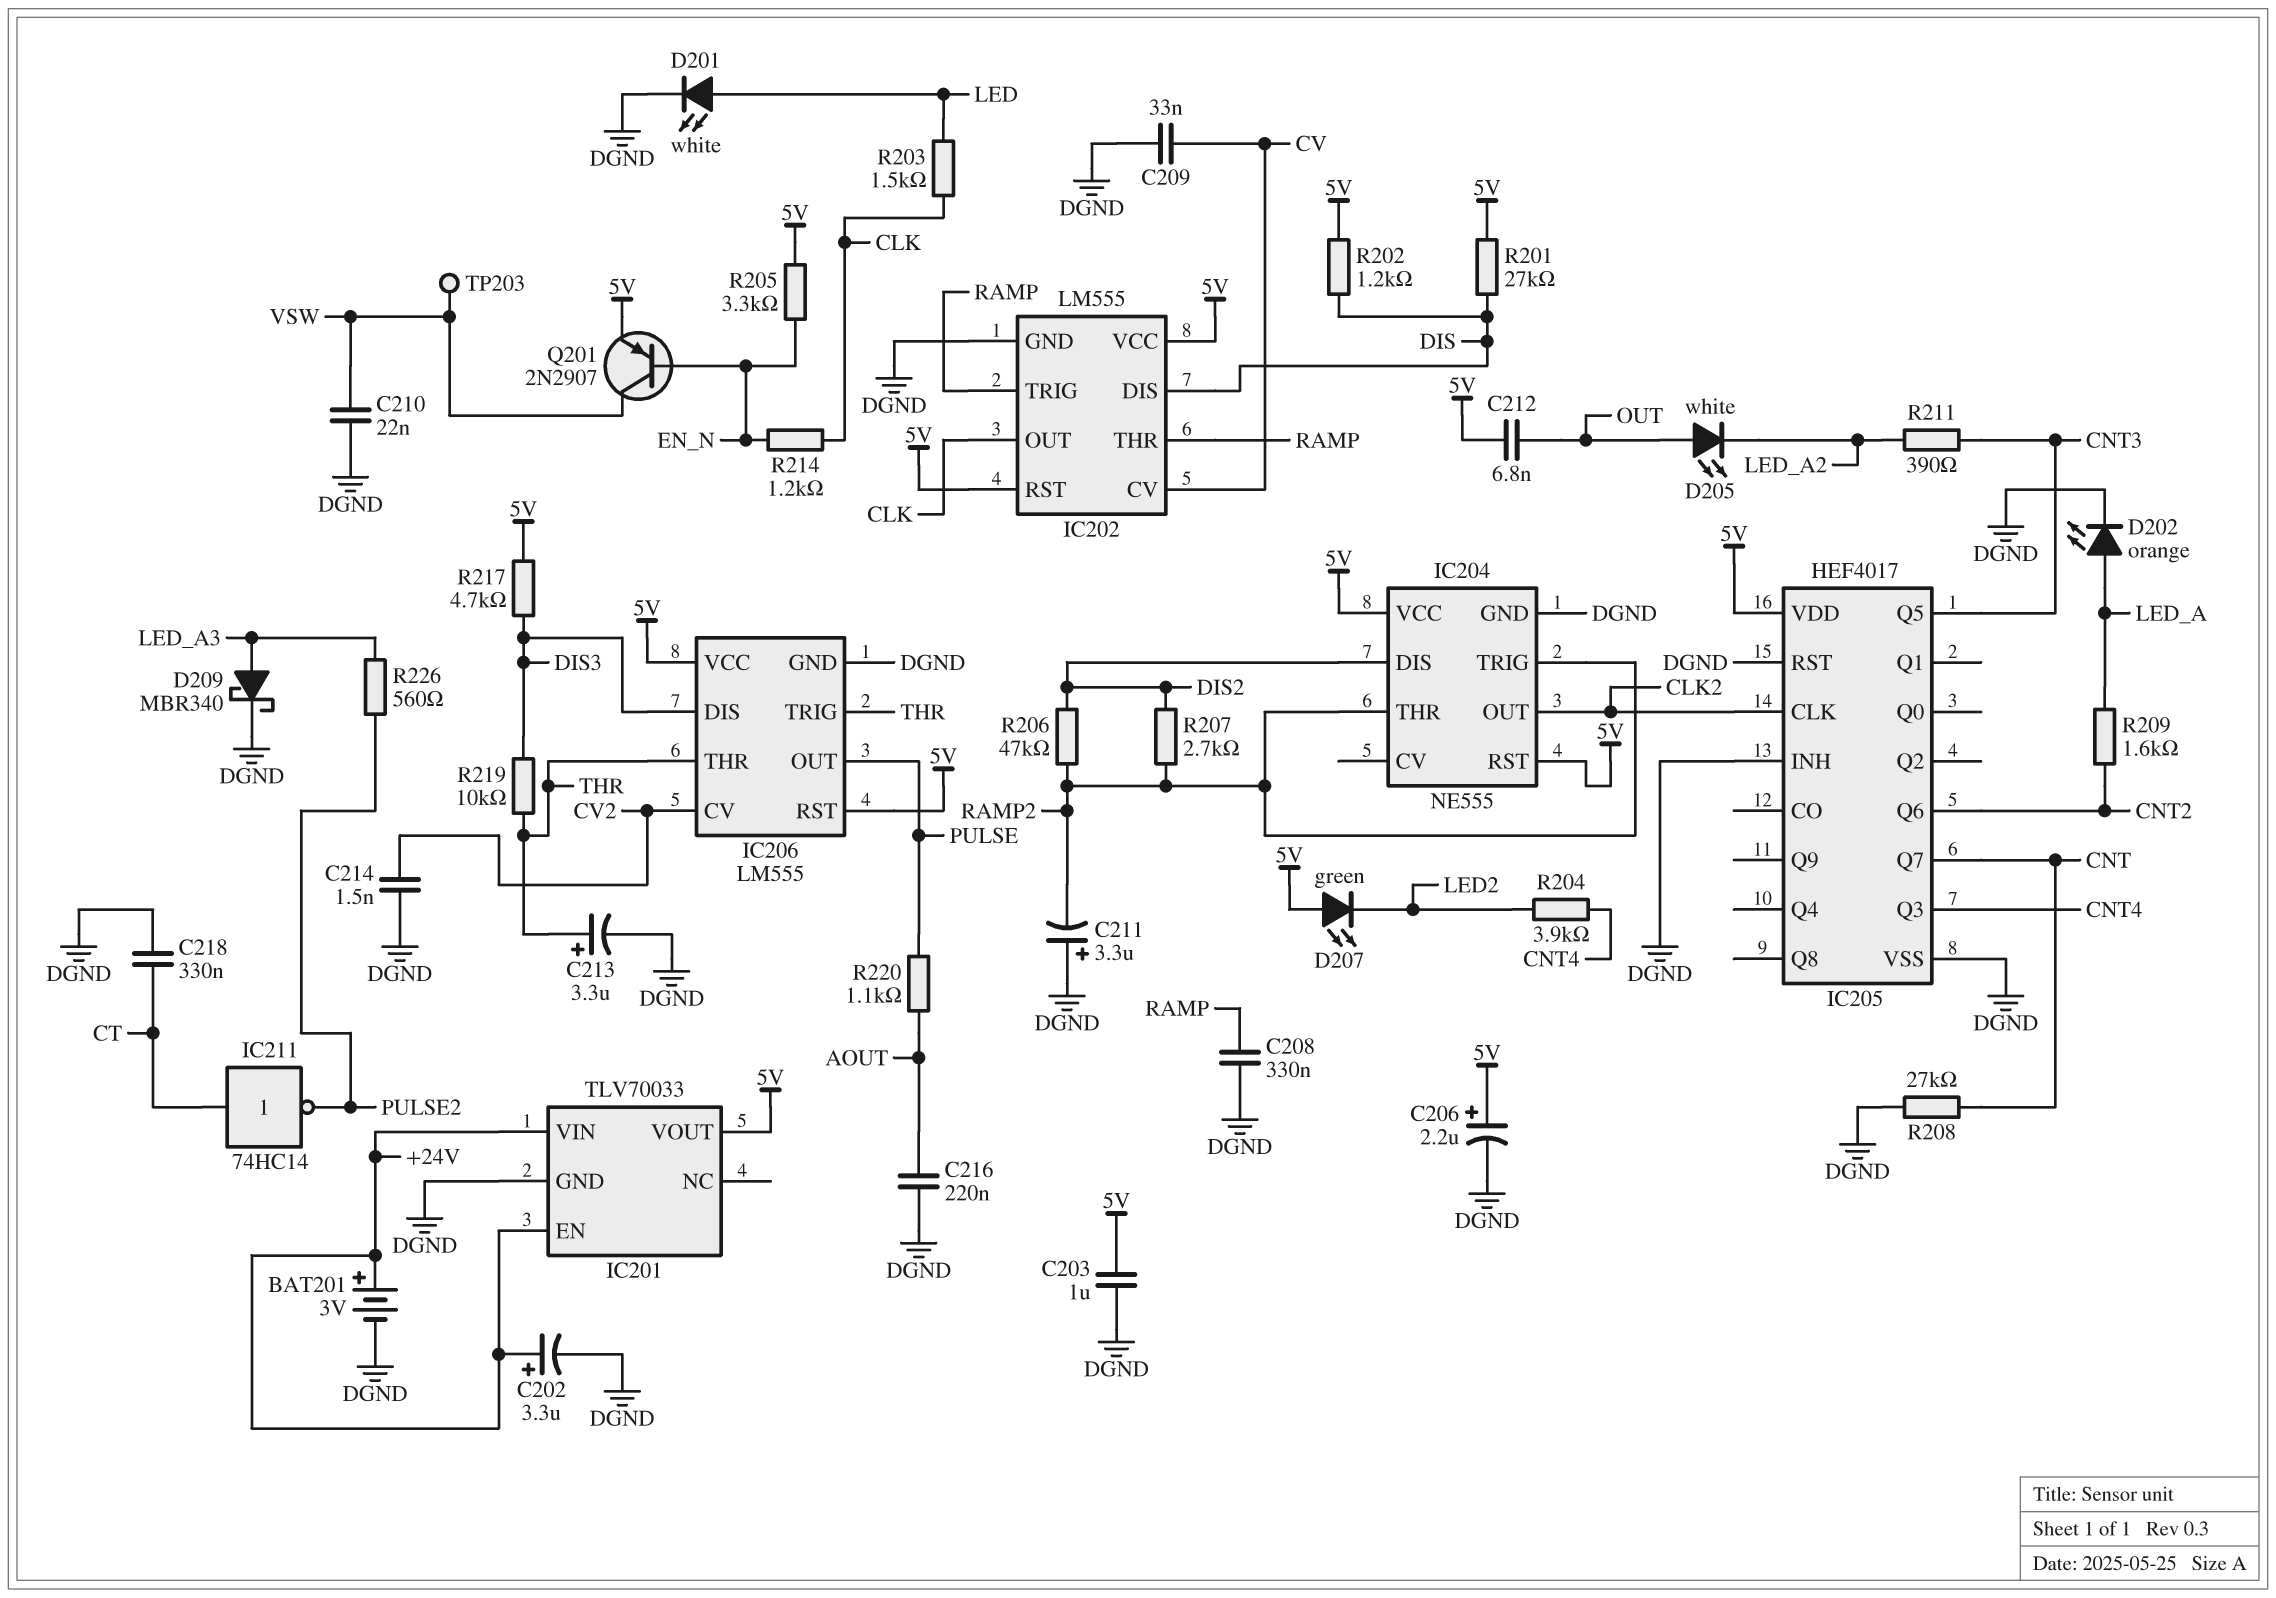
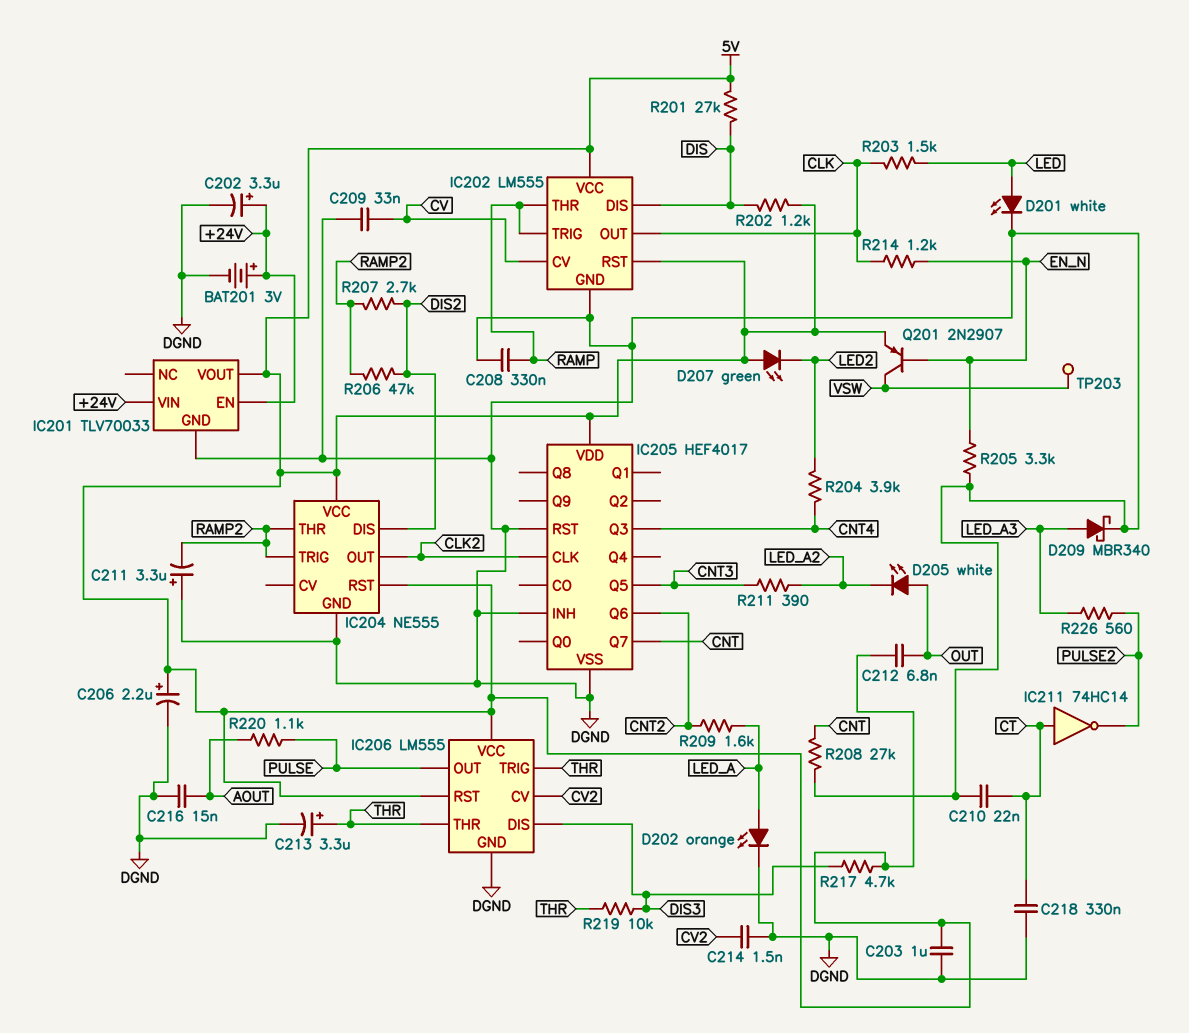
C210: 22nF (DGND, VSW) -> 22nF (CT, DGND)
C216: 220nF (AOUT, DGND) -> 15nF (AOUT, DGND)
R205: 3.3k (5V, EN_N) -> 3.3k (DGND, EN_N)

